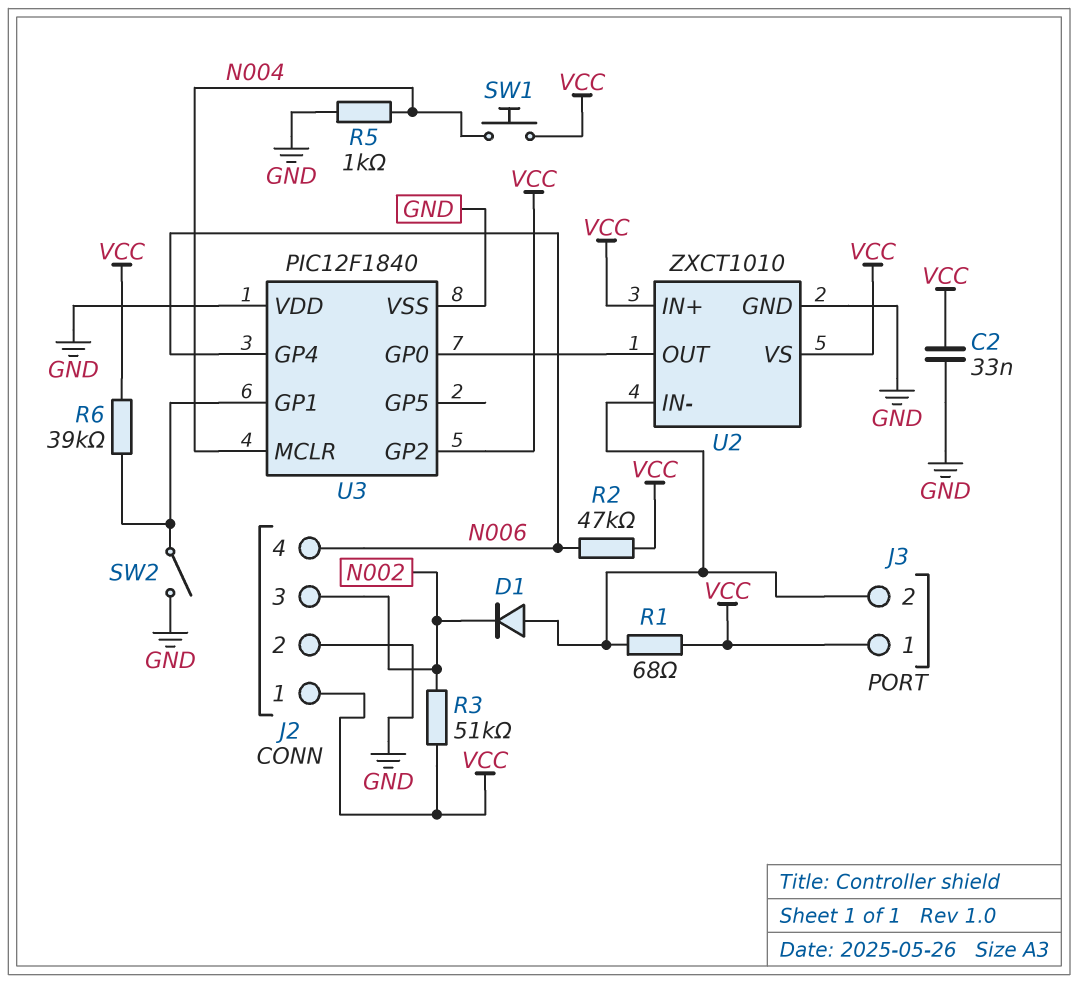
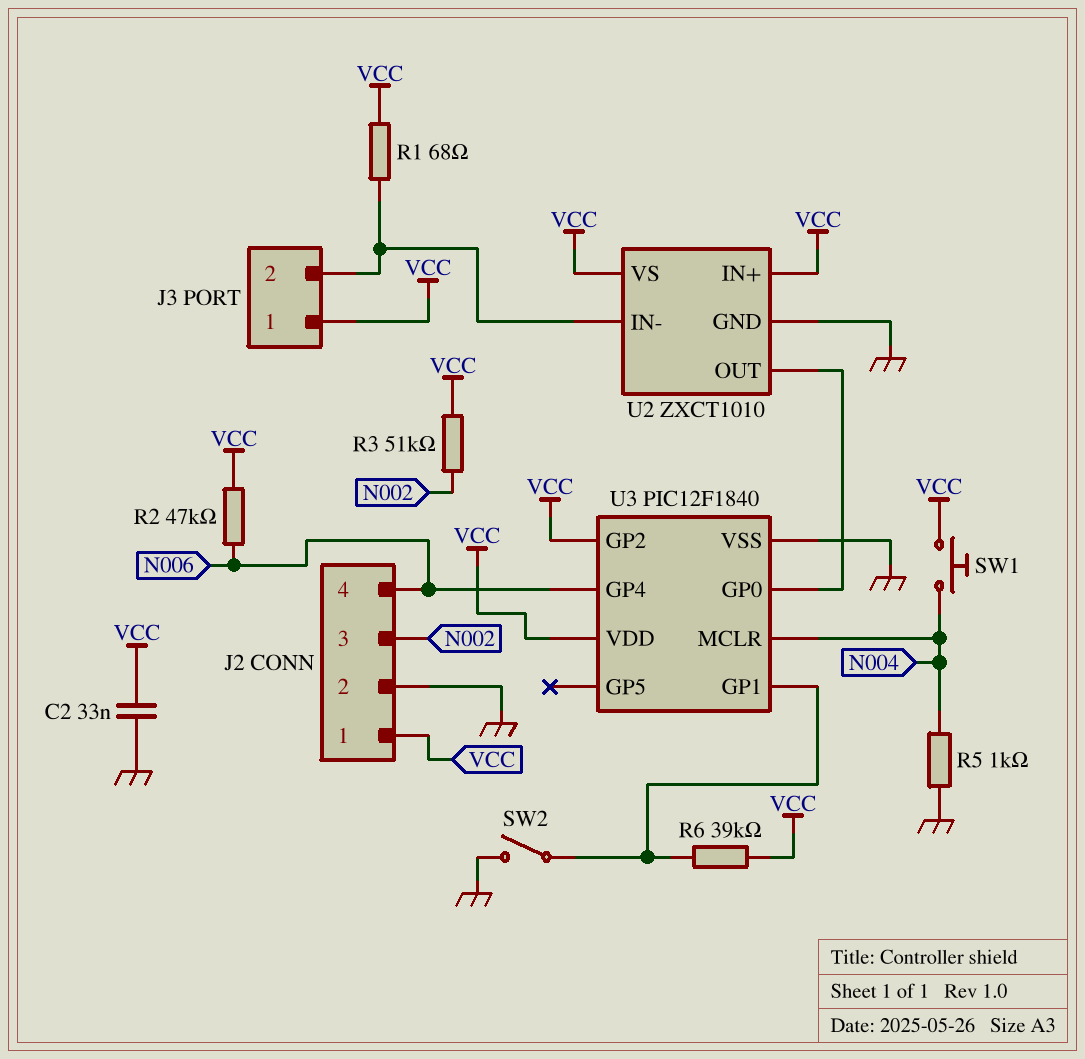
D1: diode (A J3/2, K N002) -> none
U3 pin VDD: GND -> VCC

